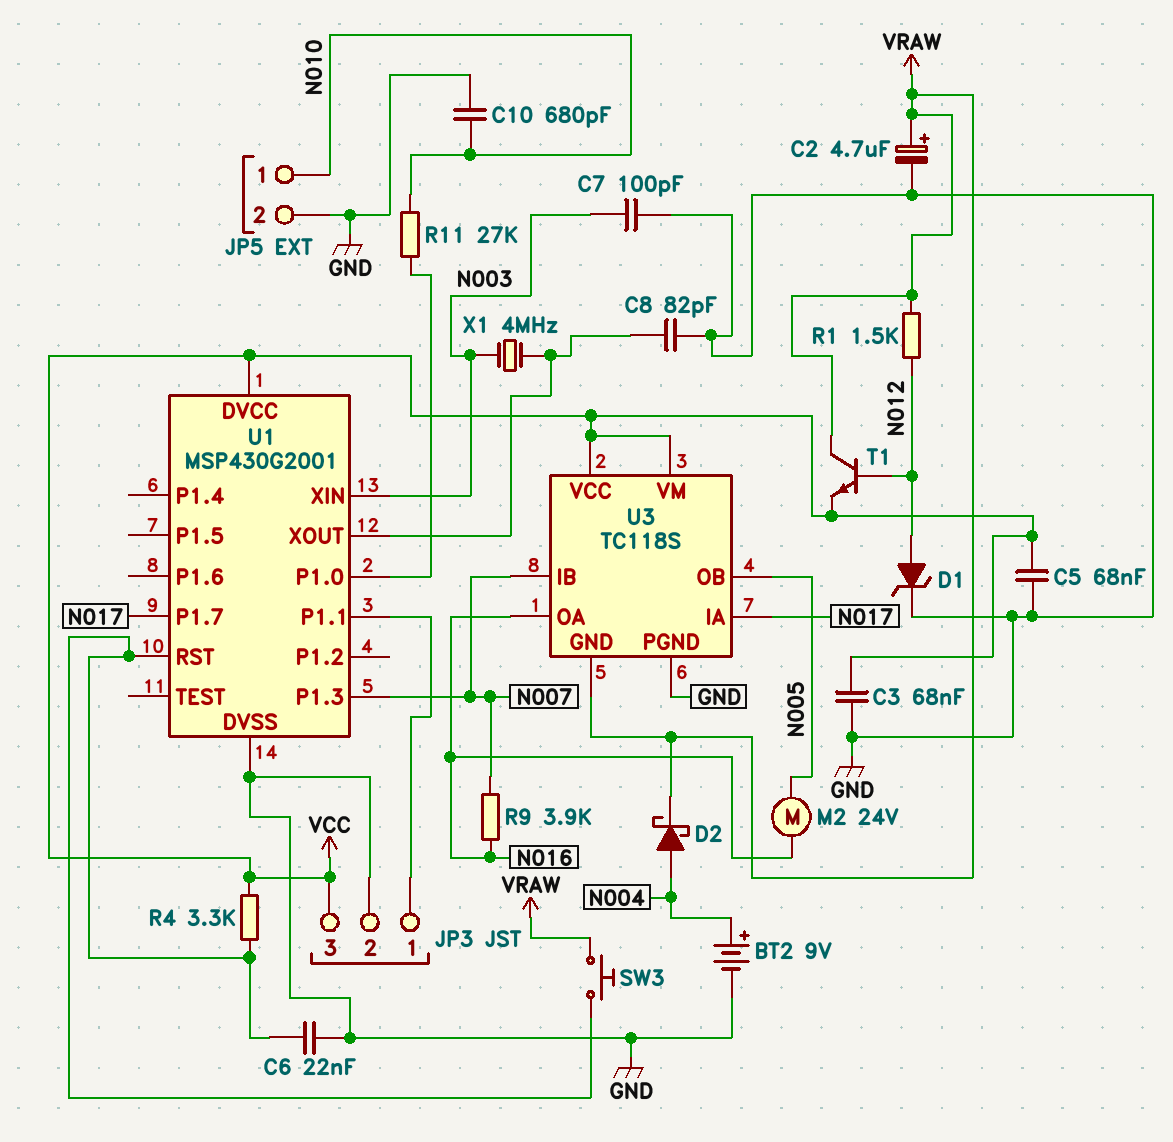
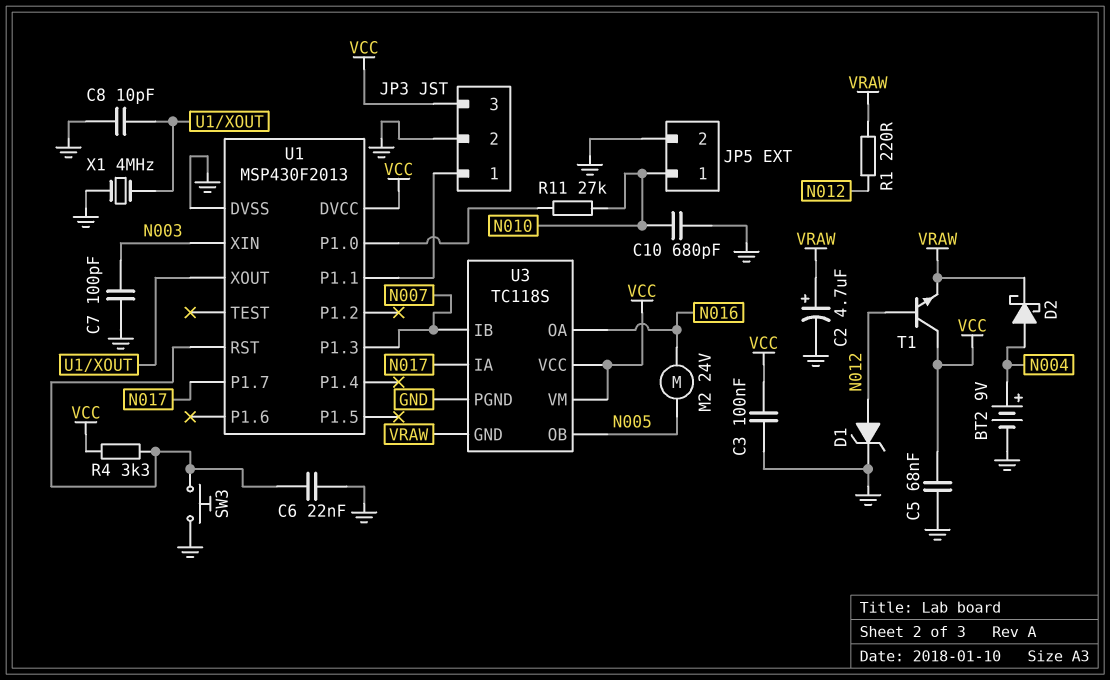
C3: 68nF (GND, VCC) -> 100nF (GND, VCC)
C8: 82pF (GND, U1/XOUT) -> 10pF (GND, U1/XOUT)
R1: 1.5k (N012, VRAW) -> 220 (N012, VRAW)
R9: 3.9k (N007, N016) -> none
SW3: button (U1/RST, VRAW) -> button (GND, U1/RST)
T1: NPN (B N012, C VRAW, E VCC) -> NPN (B N012, C VCC, E VRAW)
U1: MSP430G2001 -> MSP430F2013
X1: 4MHz (N003, U1/XOUT) -> 4MHz (GND, U1/XOUT)

